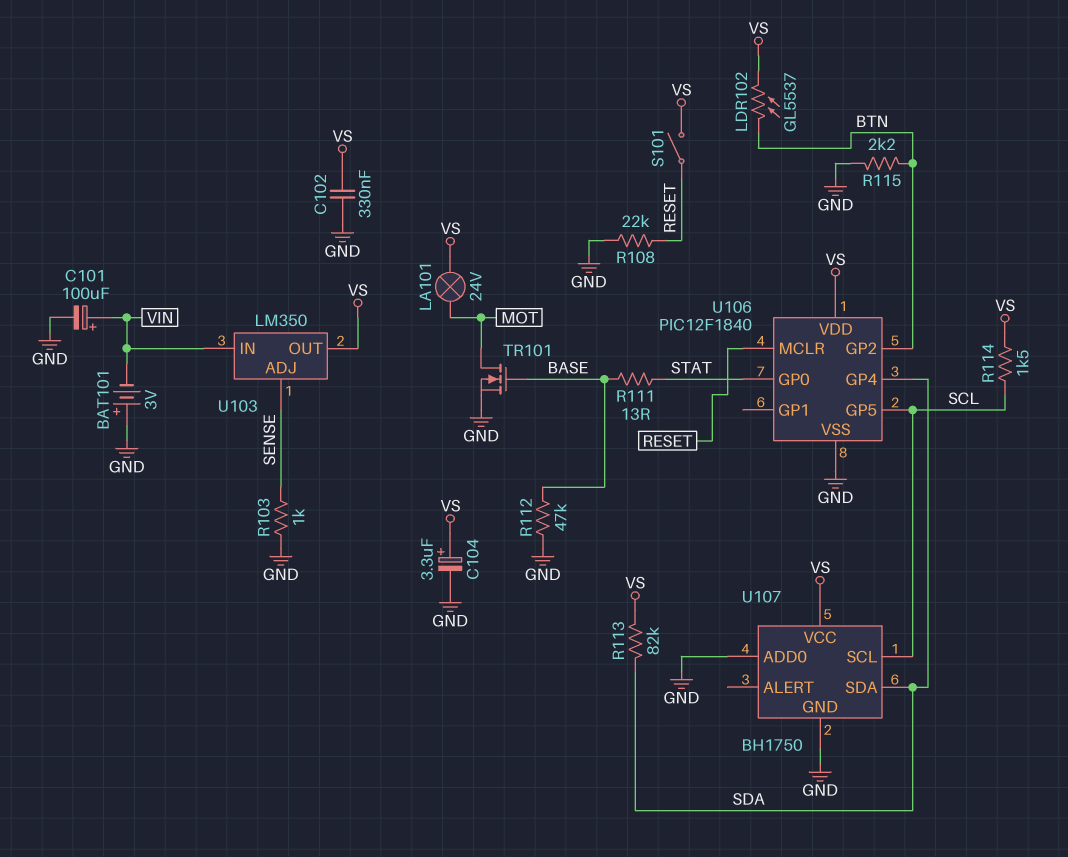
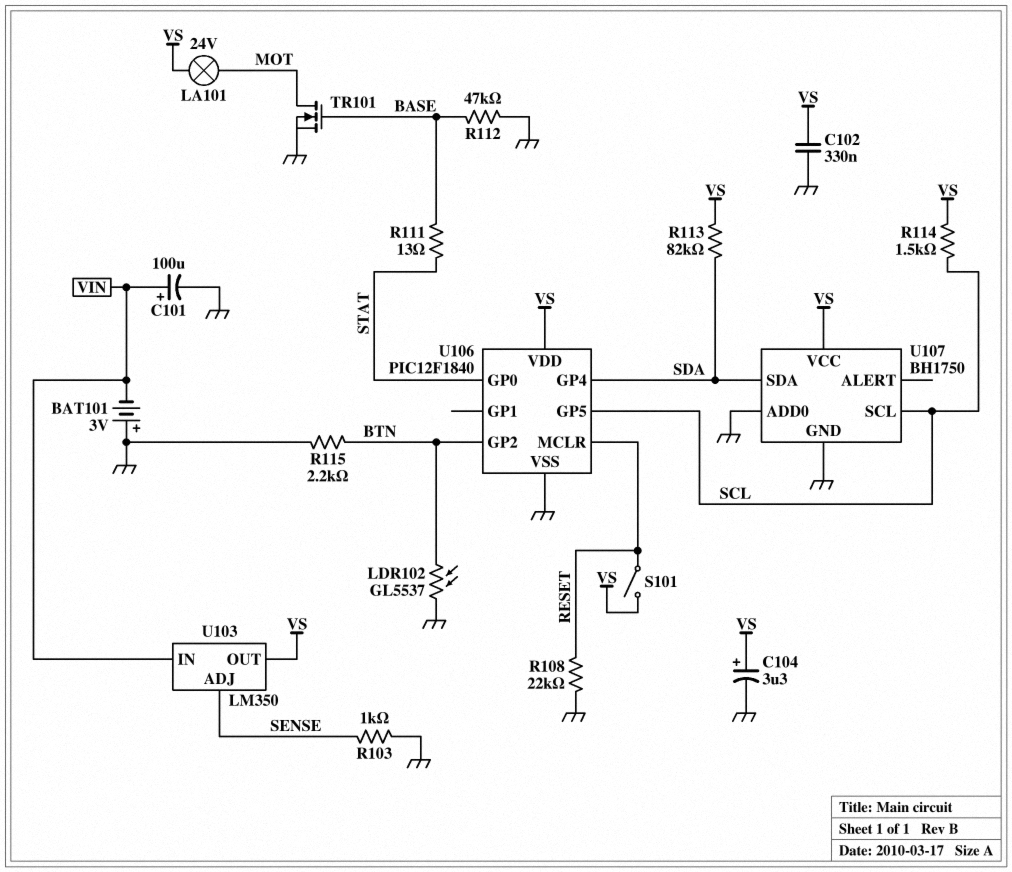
LDR102: GL5537 (BTN, VS) -> GL5537 (BTN, GND)

